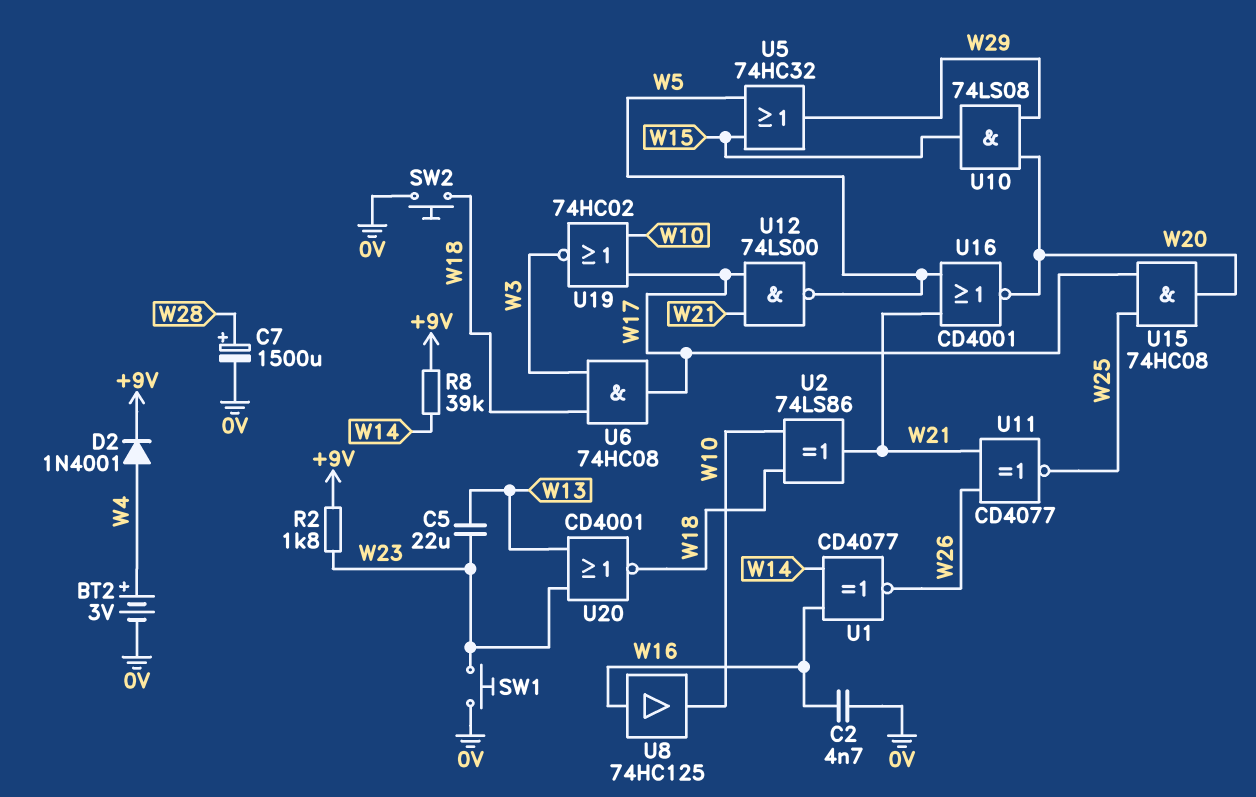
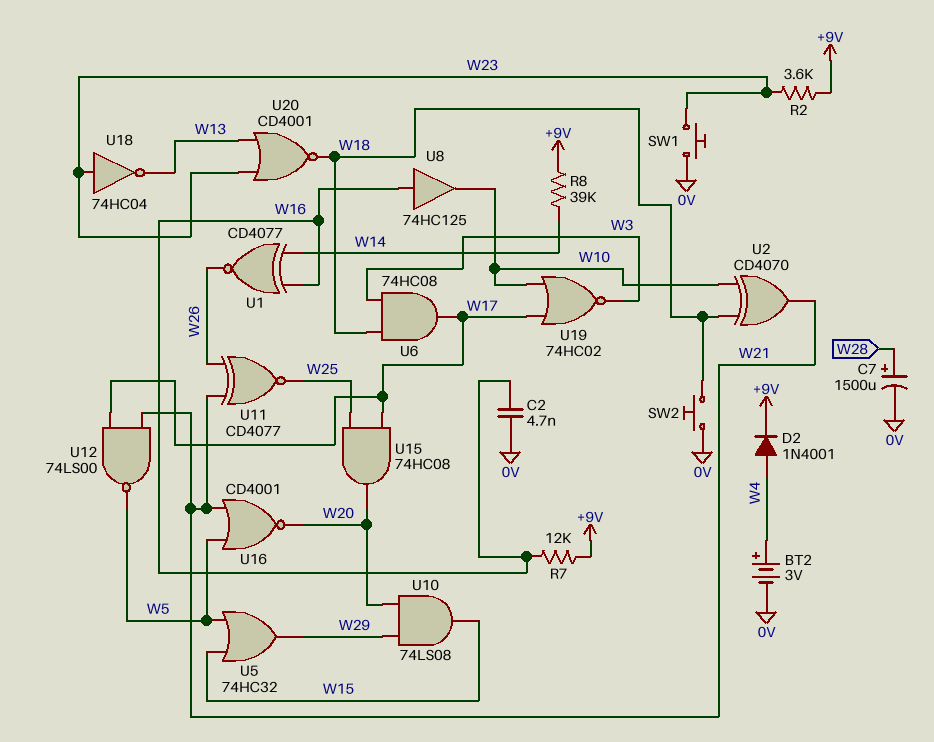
C5: 22uF (W13, W23) -> none
R2: 1.8k (+9V, W23) -> 3.6k (+9V, W23)
R7: none -> 12k (+9V, W16)
U2: XOR 74LS86 (in W10, in W18, out W21) -> XOR CD4070 (in W10, in W18, out W21)
U18: none -> NOT 74HC04 (in W23, out W13)

